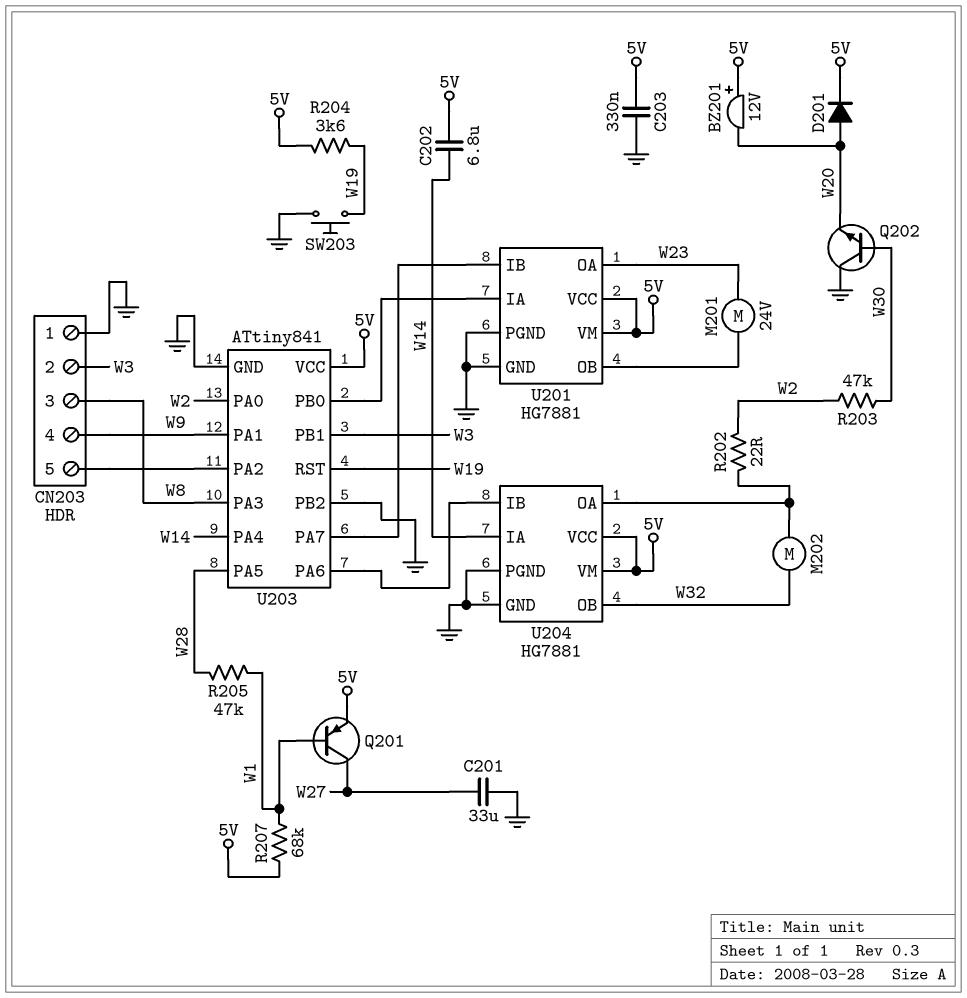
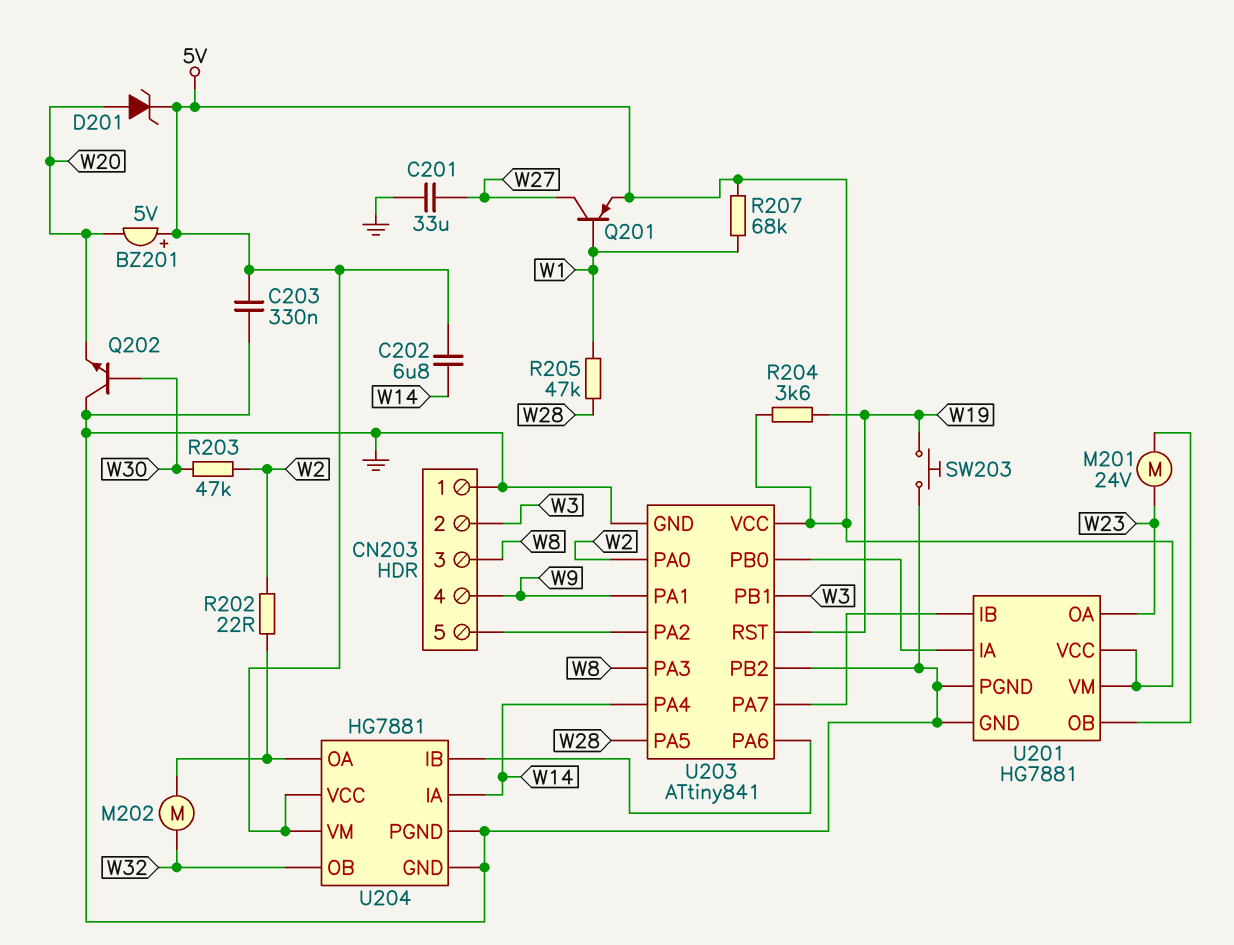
BZ201: buzzer 12V (plus 5V, minus W20) -> buzzer 5V (plus 5V, minus W20)
D201: diode (A W20, K 5V) -> zener (A W20, K 5V)

